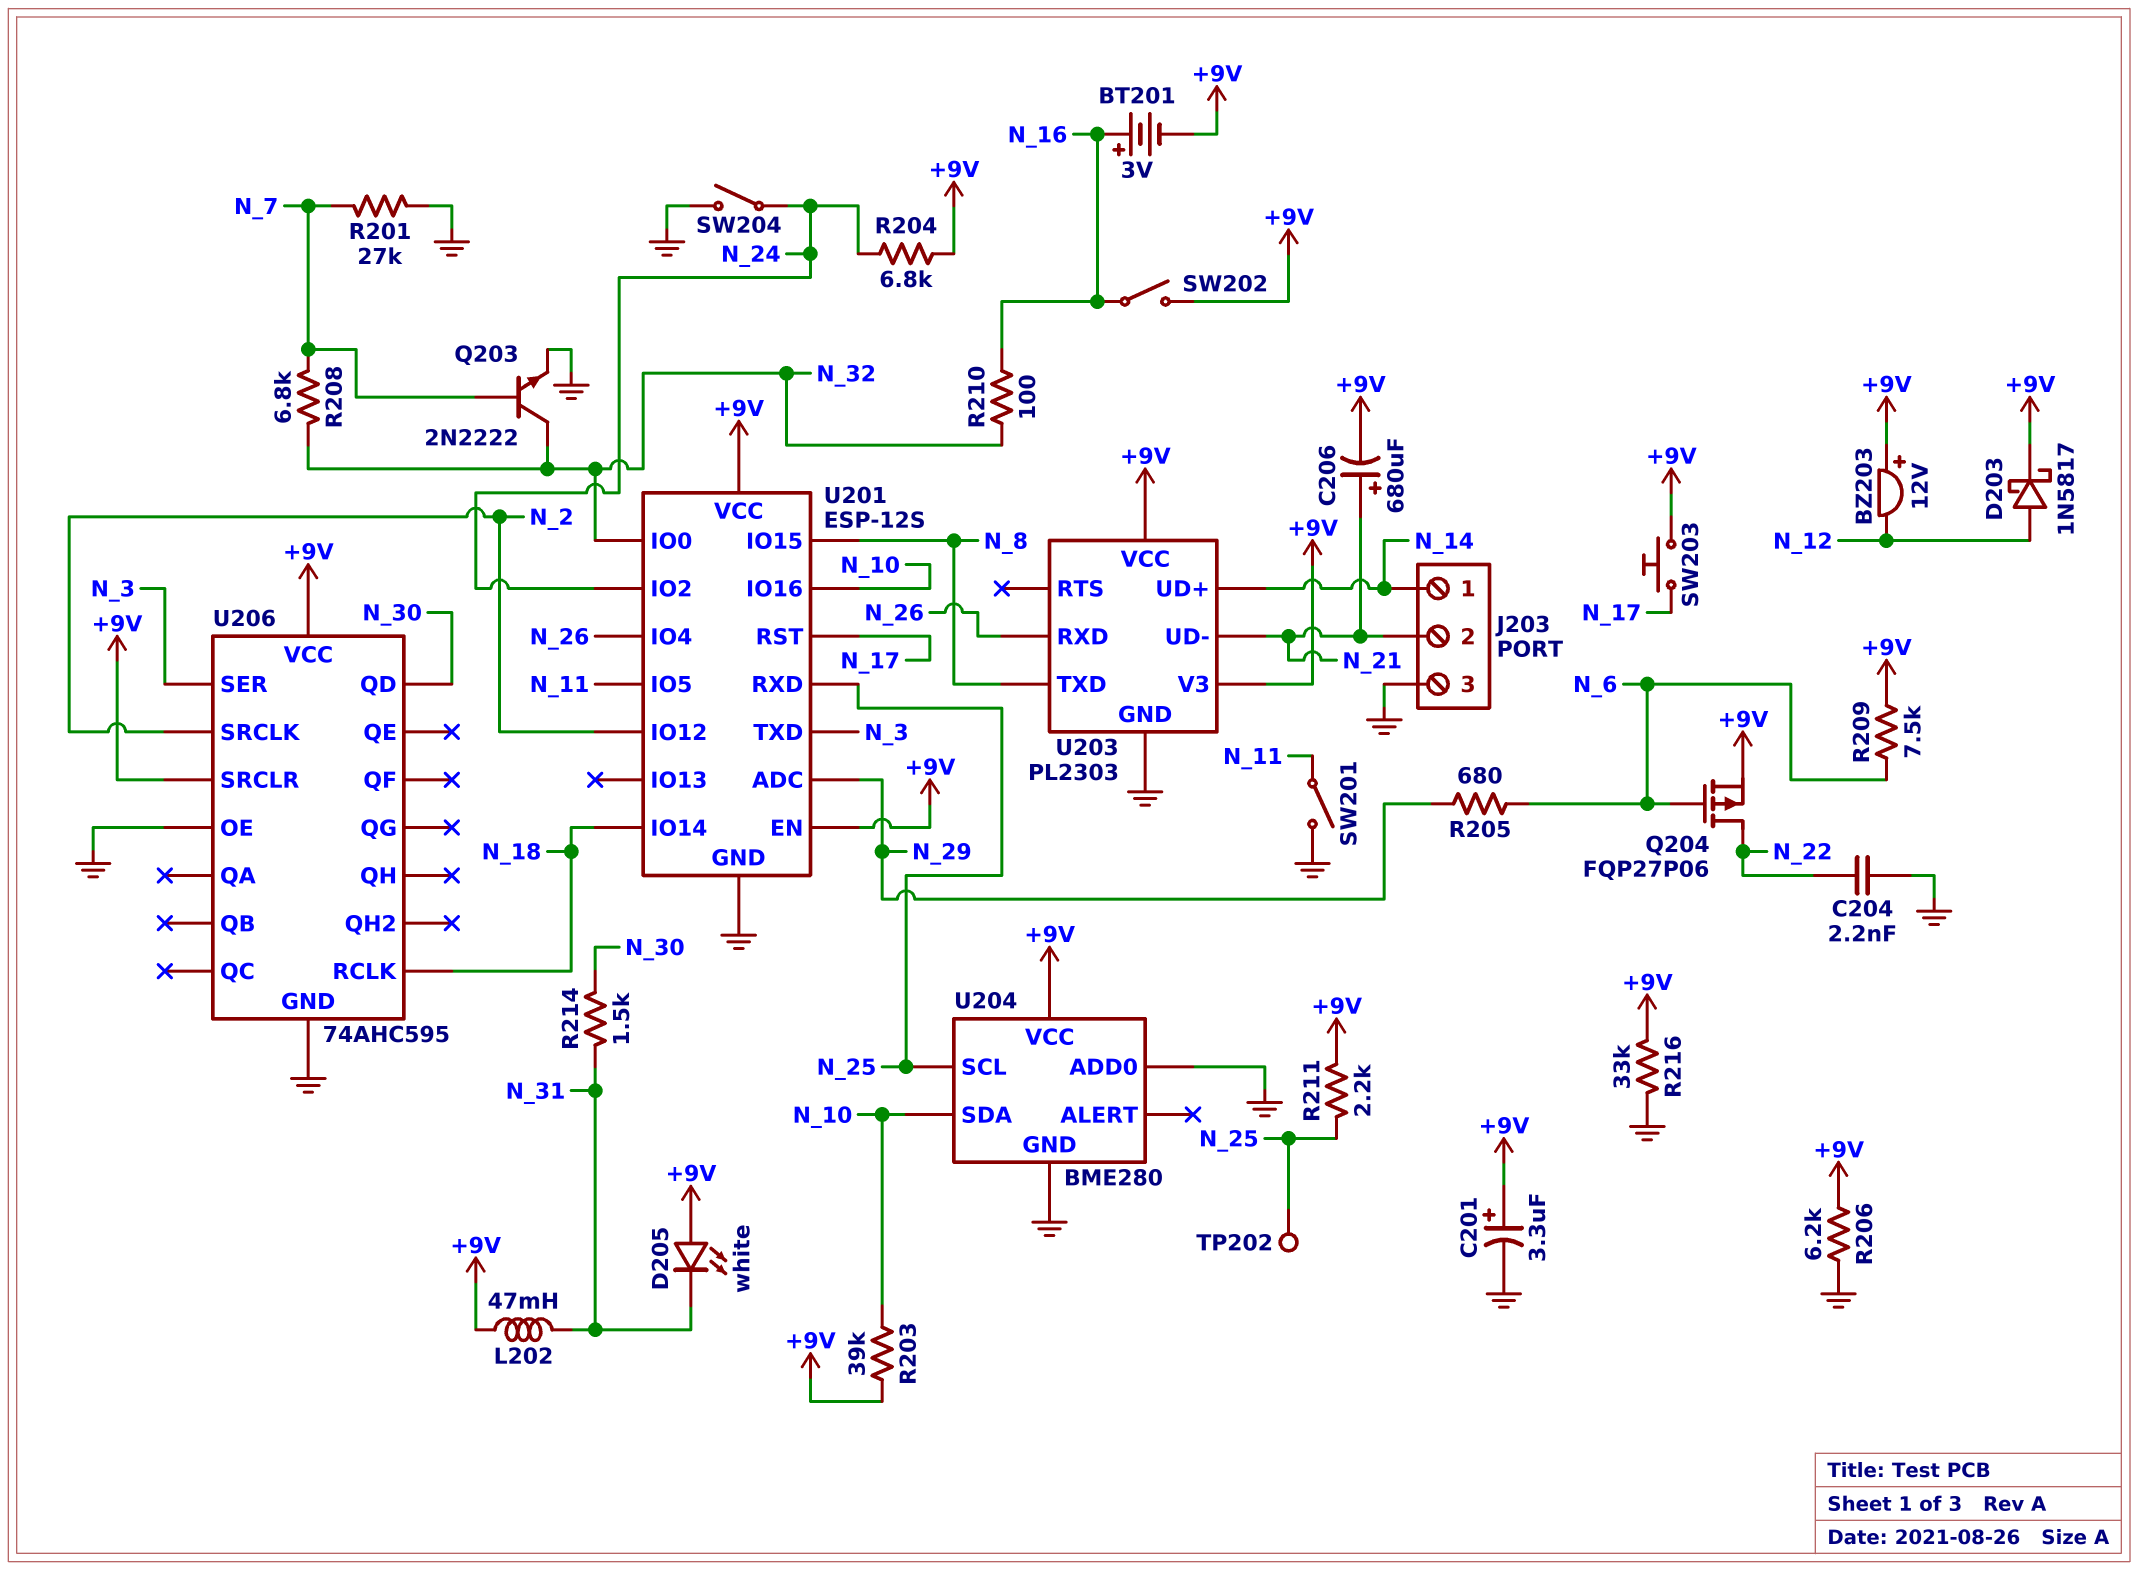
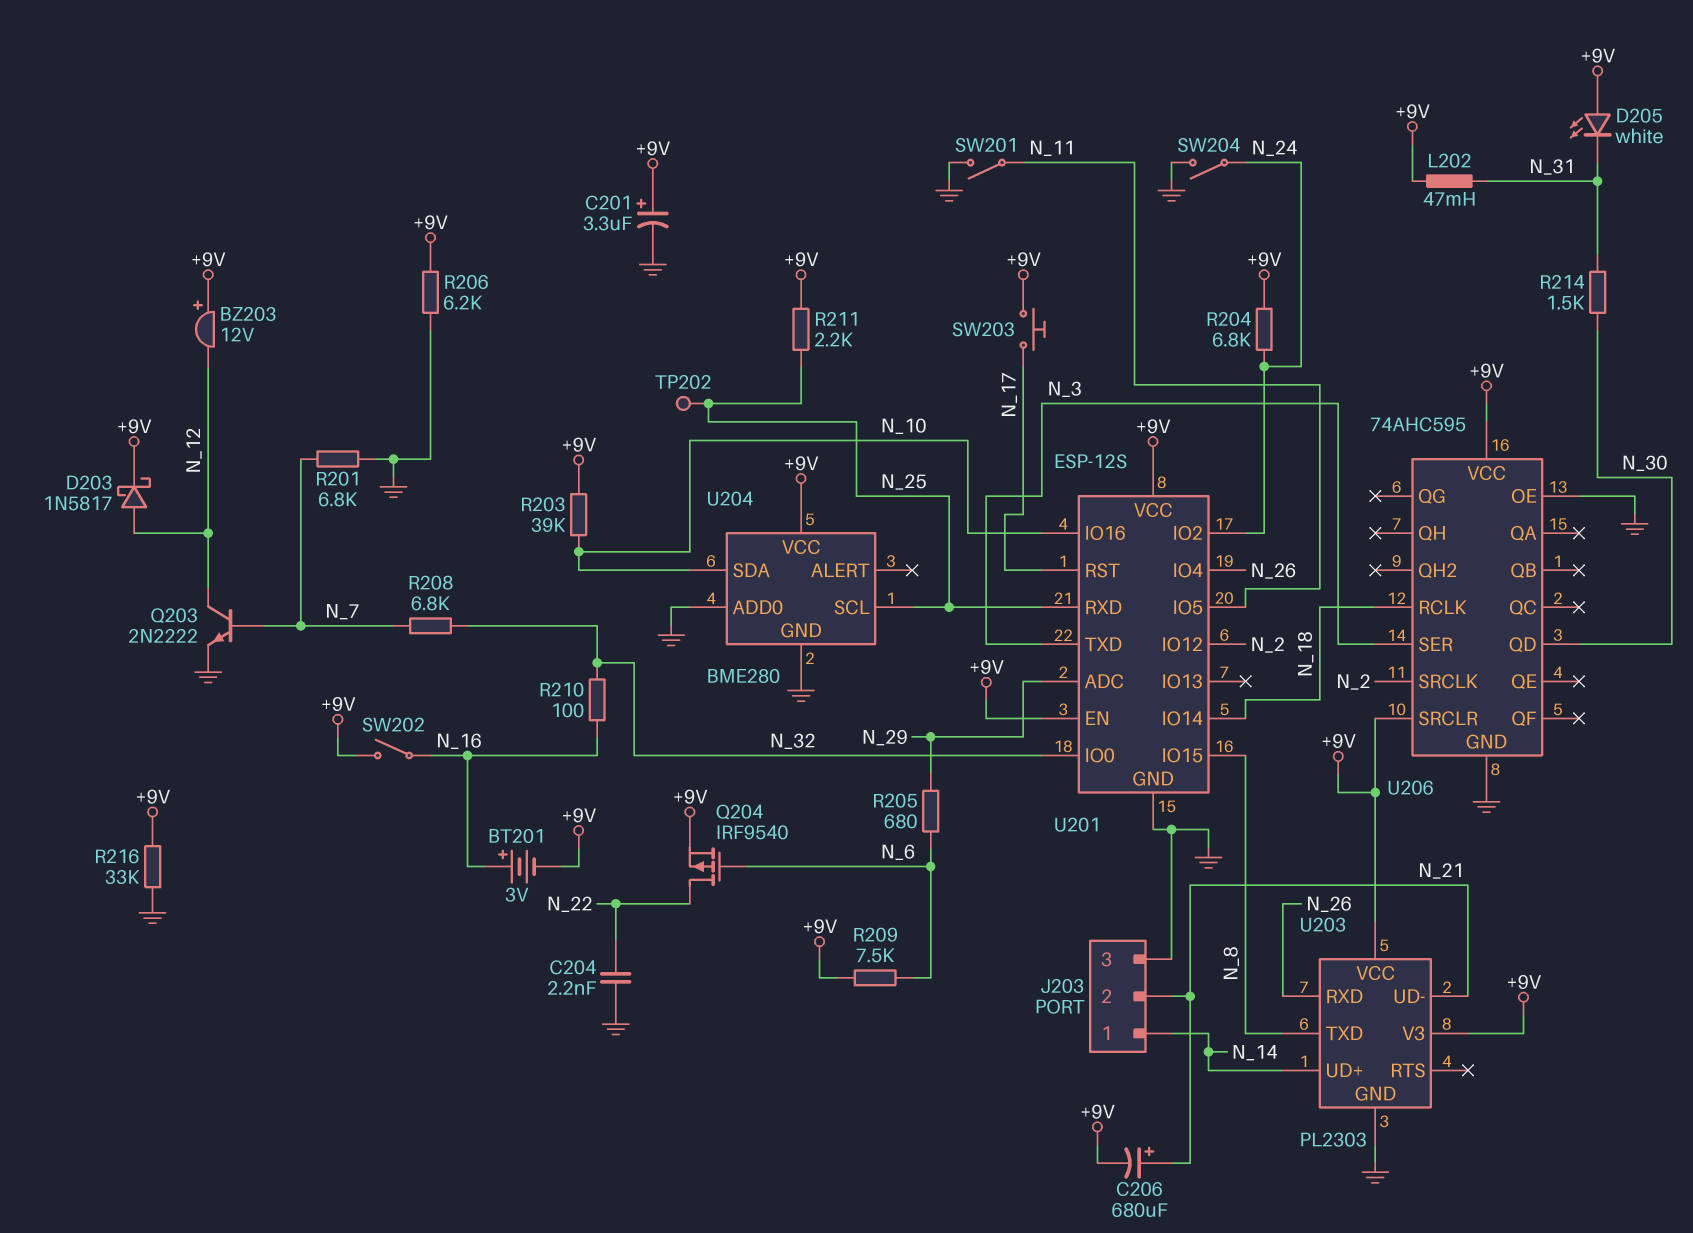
Q203: NPN 2N2222 (B N_7, C N_32, E GND) -> NPN 2N2222 (B N_7, C N_12, E GND)
Q204: PMOS FQP27P06 (G N_6, D N_22, S +9V) -> PMOS IRF9540 (G N_6, D N_22, S +9V)
R201: 27k (GND, N_7) -> 6.8k (GND, N_7)

